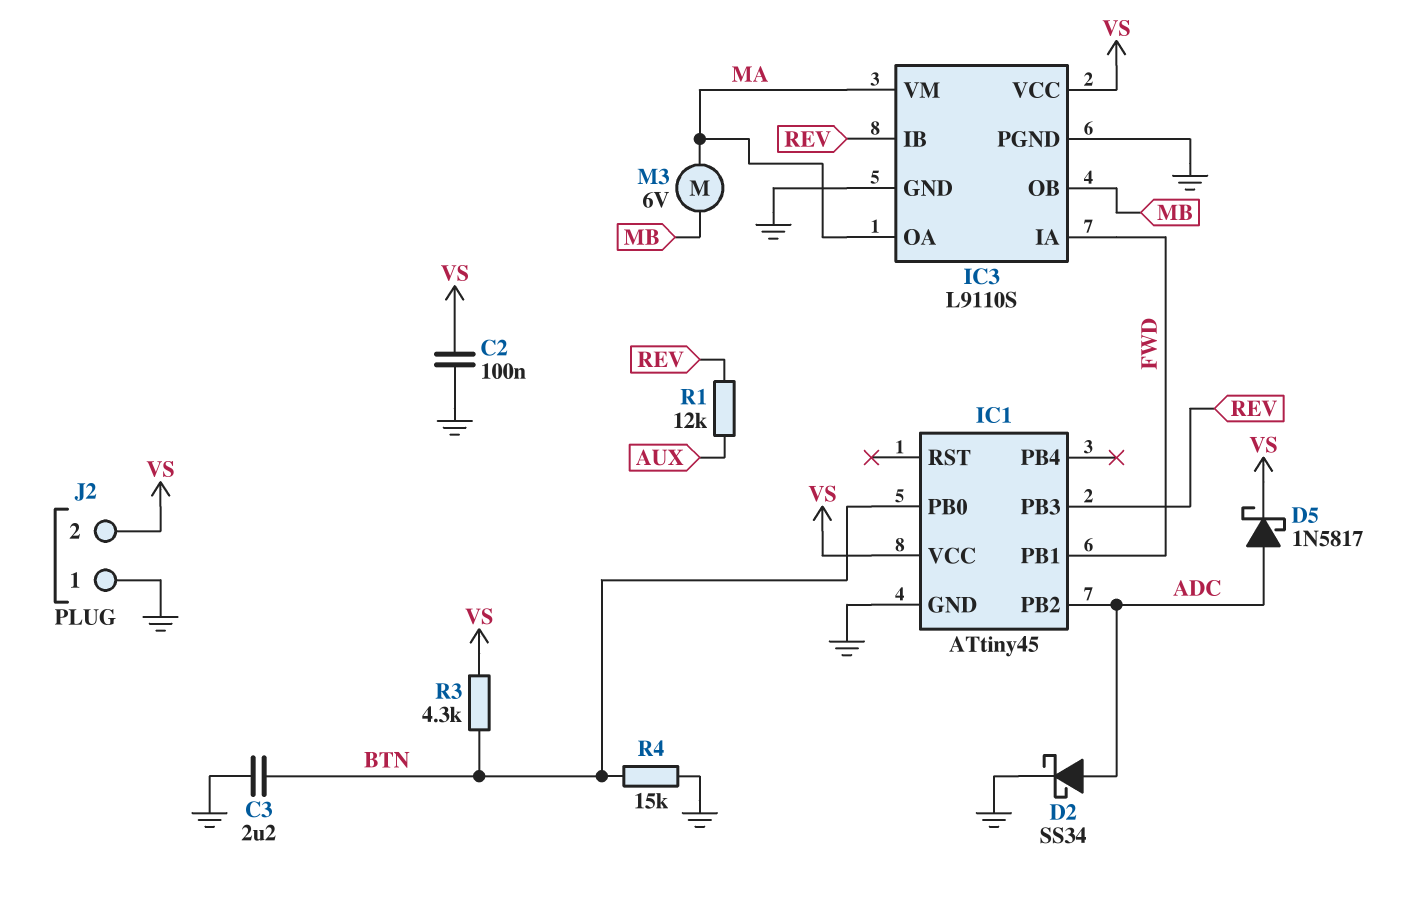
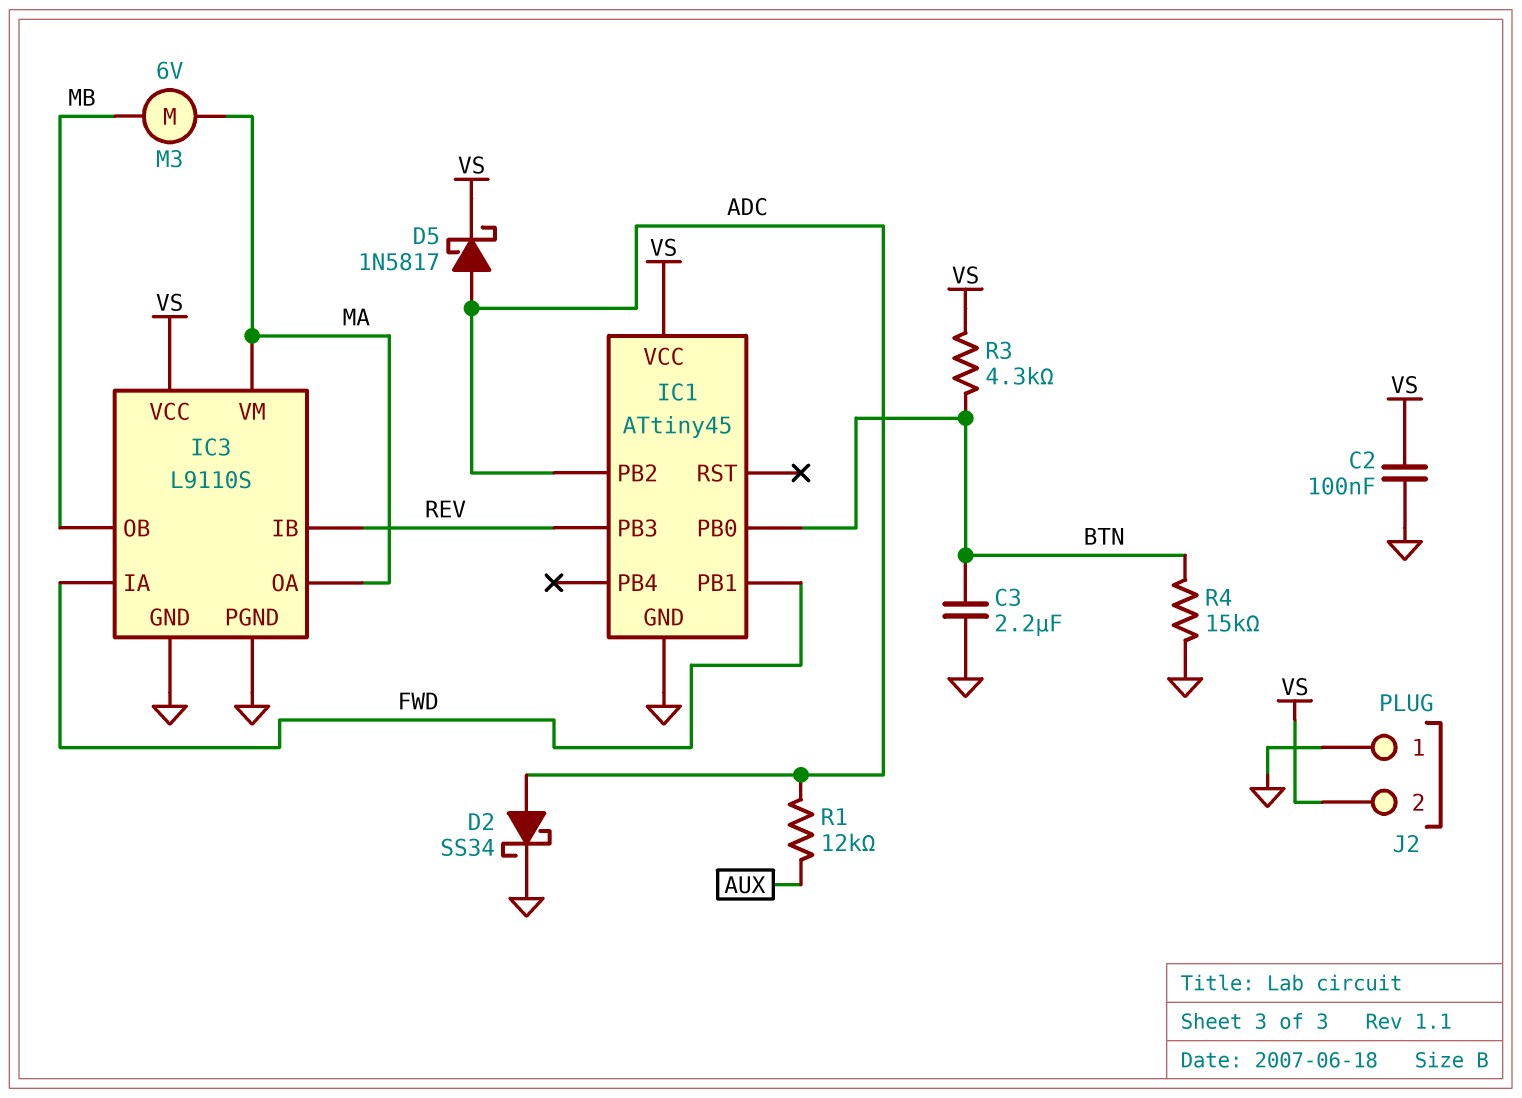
R1: 12k (AUX, REV) -> 12k (ADC, AUX)

